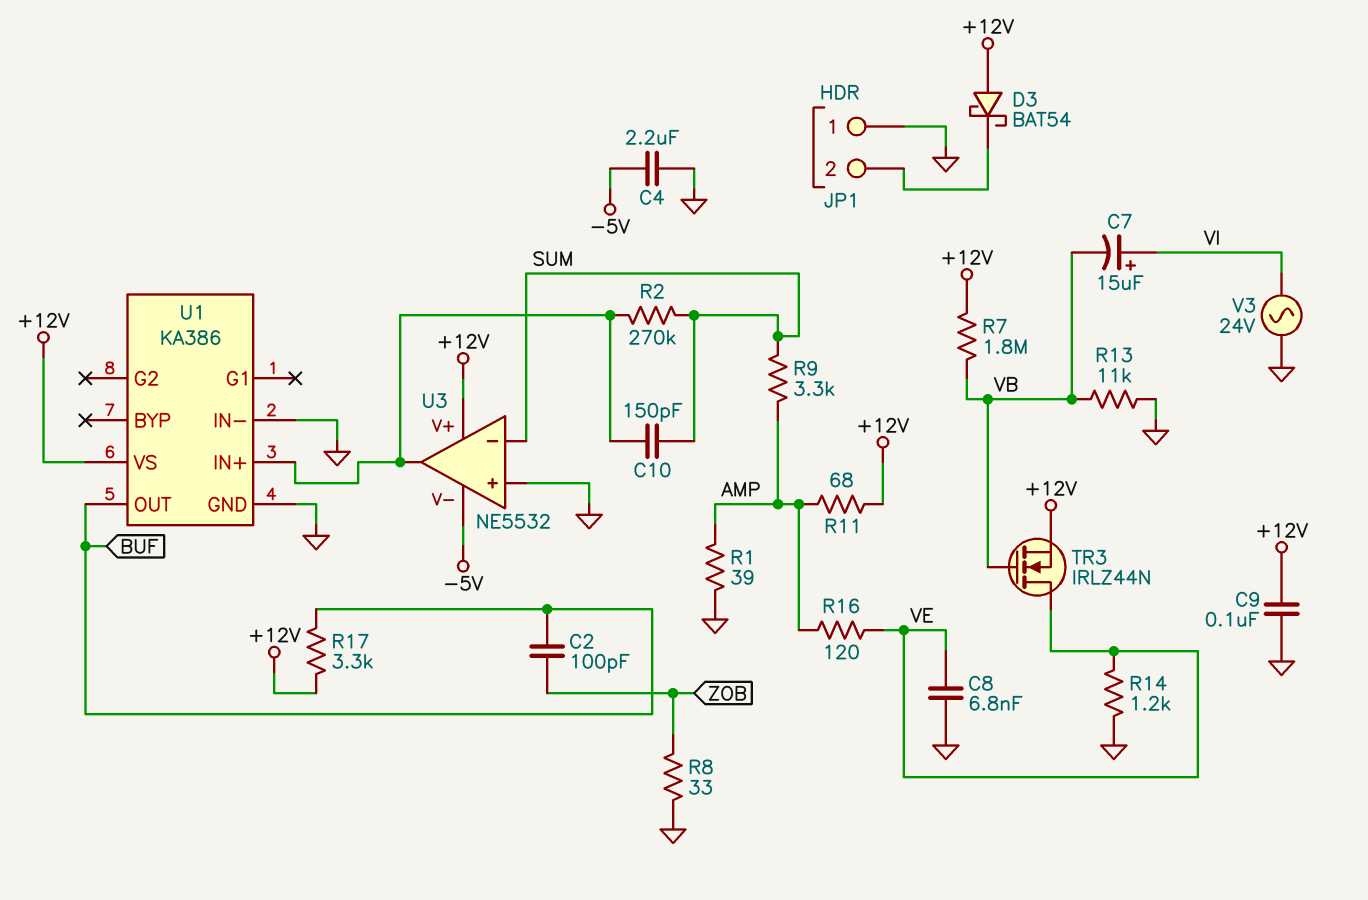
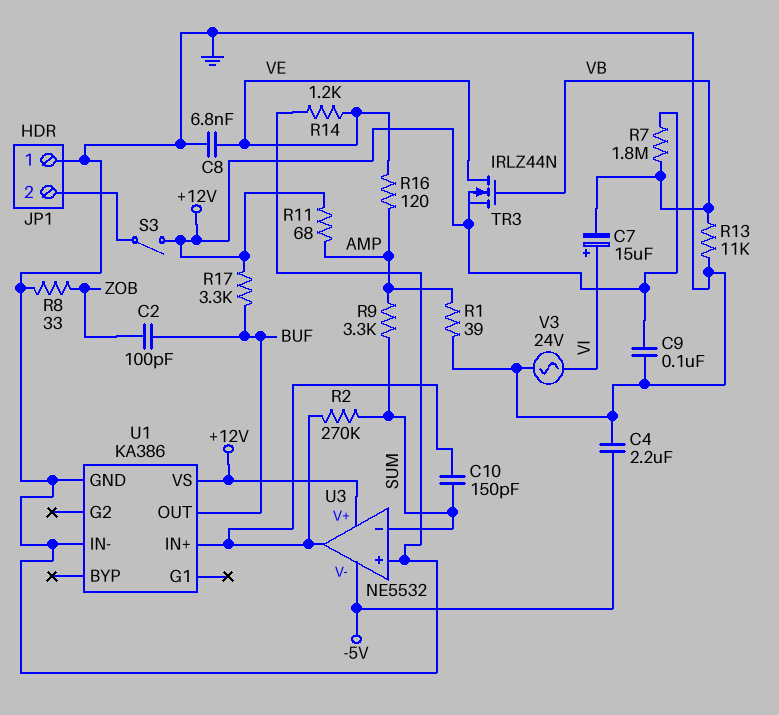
D3: schottky BAT54 (A +12V, K JP1/2) -> none
S3: none -> switch (+12V, JP1/2)

